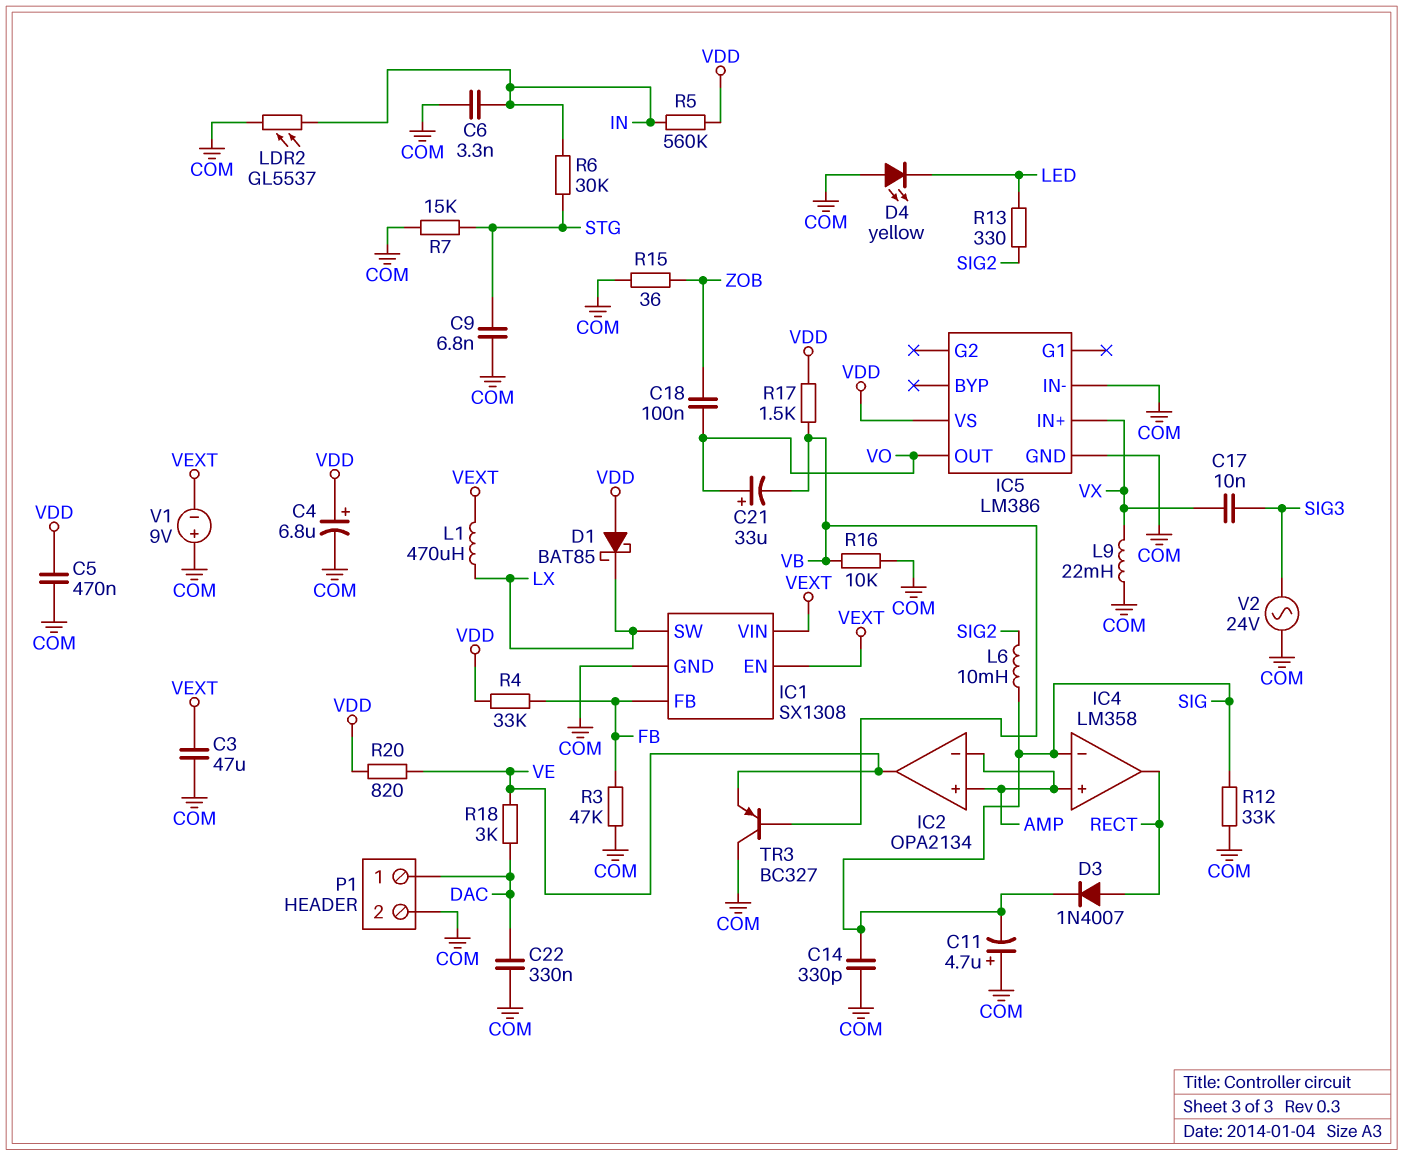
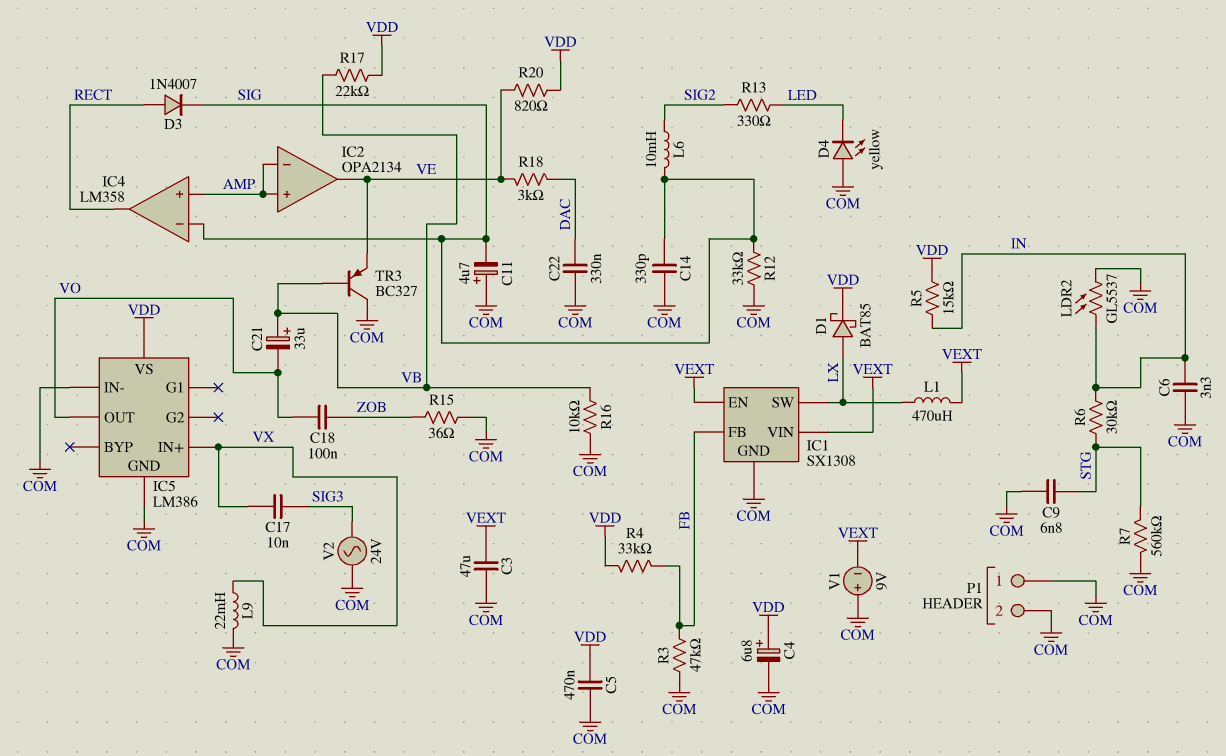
C21: 33uF (plus VO, minus VB) -> 33uF (plus VB, minus VO)
D1: schottky BAT85 (A VDD, K LX) -> schottky BAT85 (A LX, K VDD)
P1 pin 1: DAC -> COM
R5: 560k (IN, VDD) -> 15k (IN, VDD)
R7: 15k (COM, STG) -> 560k (COM, STG)
R17: 1.5k (VB, VDD) -> 22k (VB, VDD)

